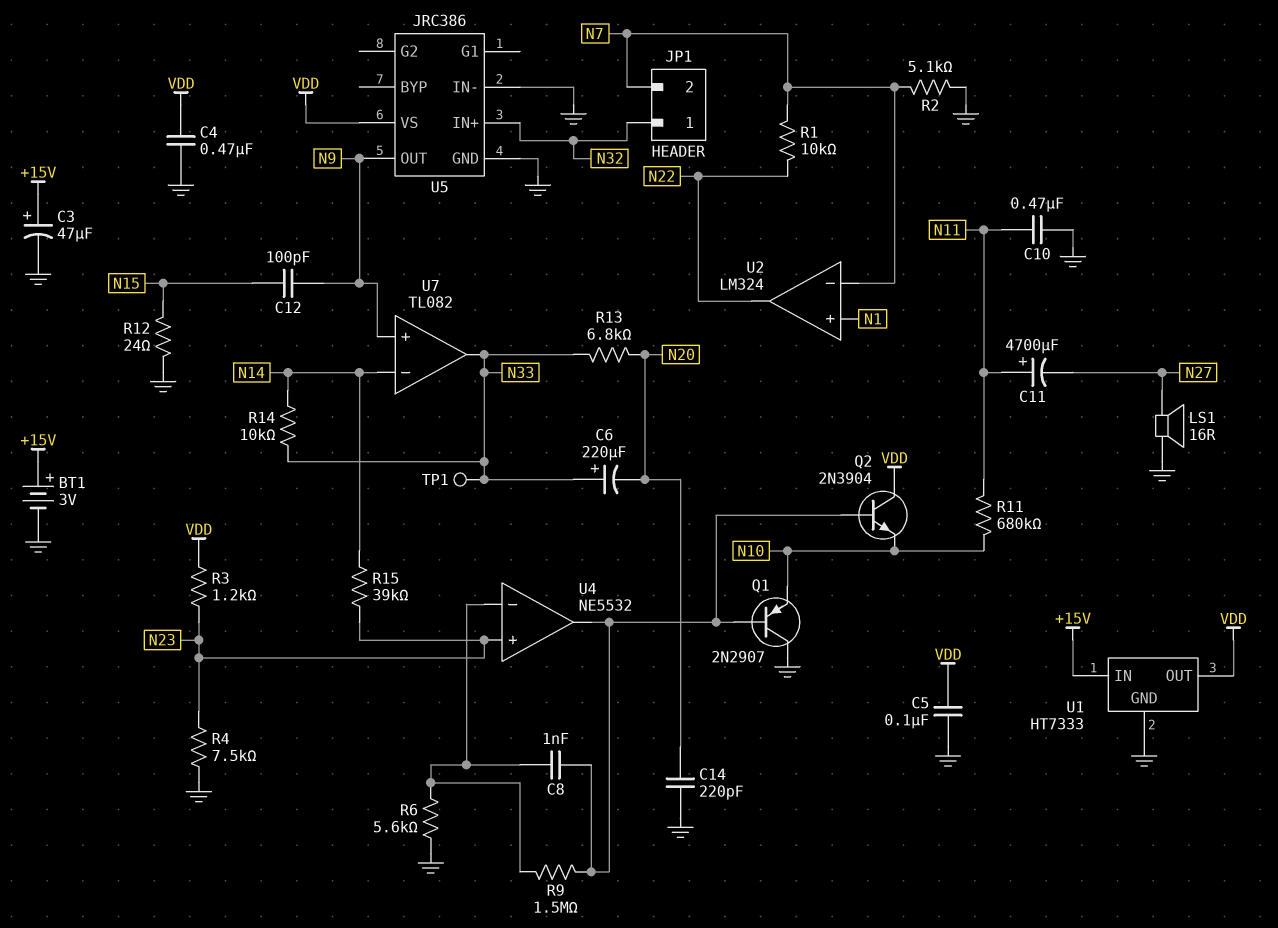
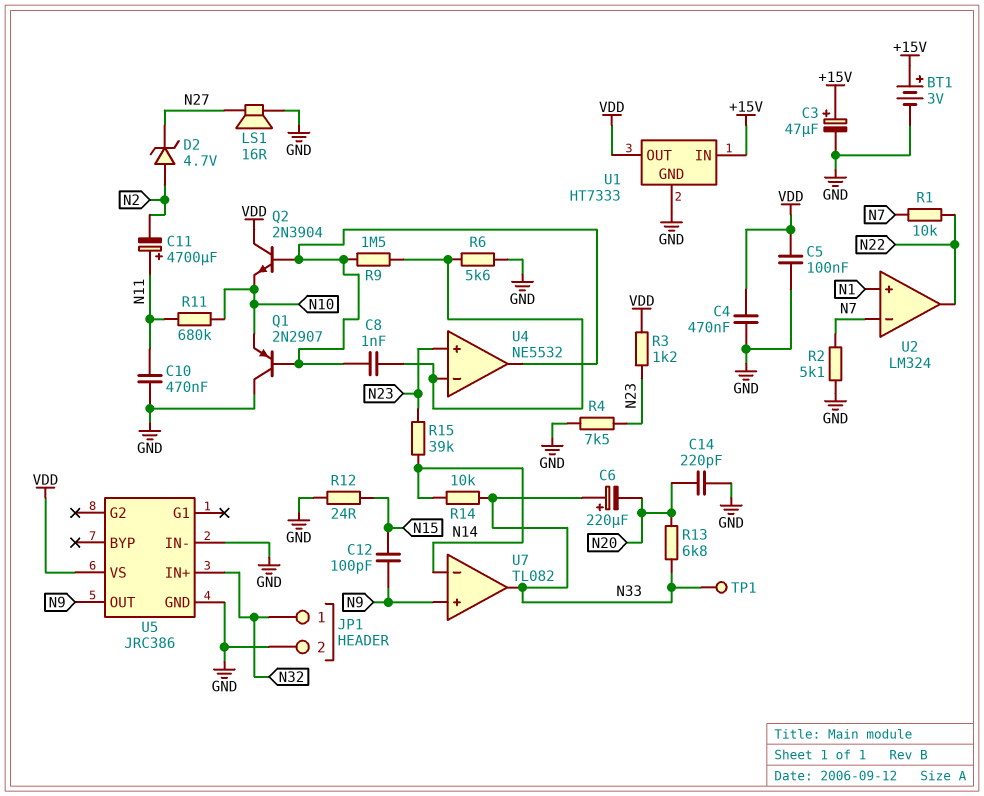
C11: 4700uF (plus N11, minus N27) -> 4700uF (plus N11, minus N2)
D2: none -> zener 4.7V (A N2, K N27)
JP1 pin 2: N7 -> GND

